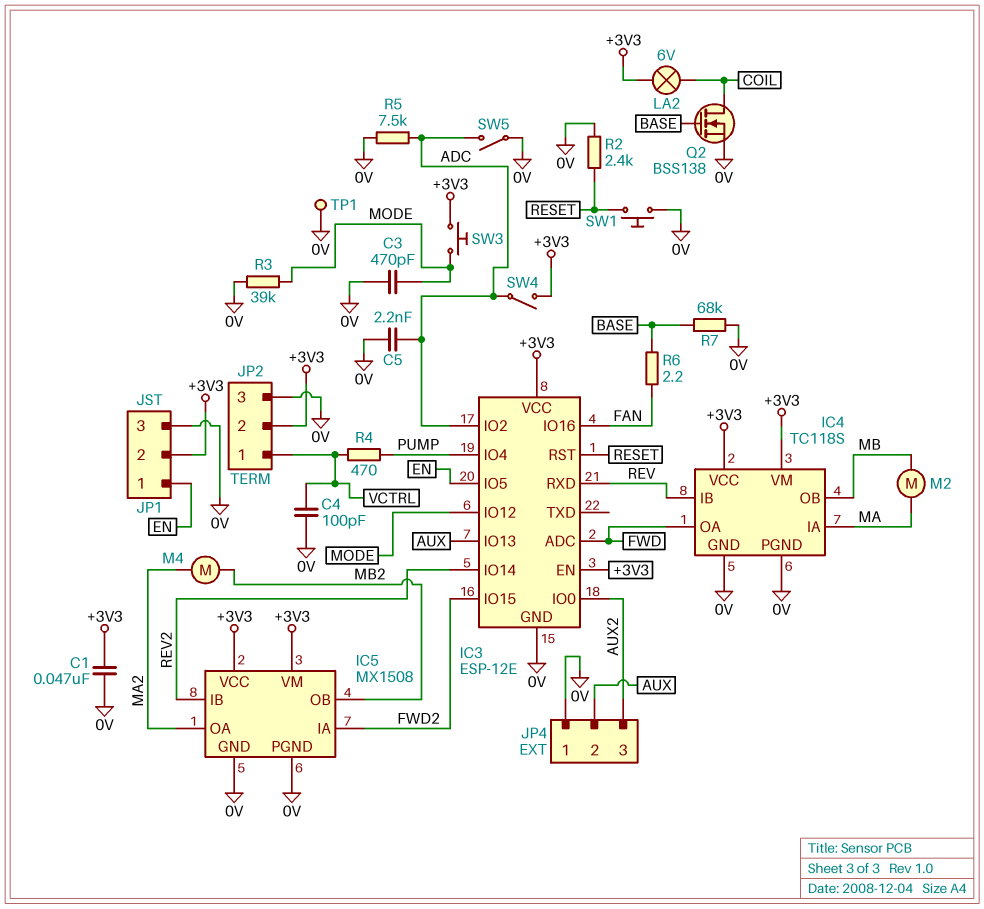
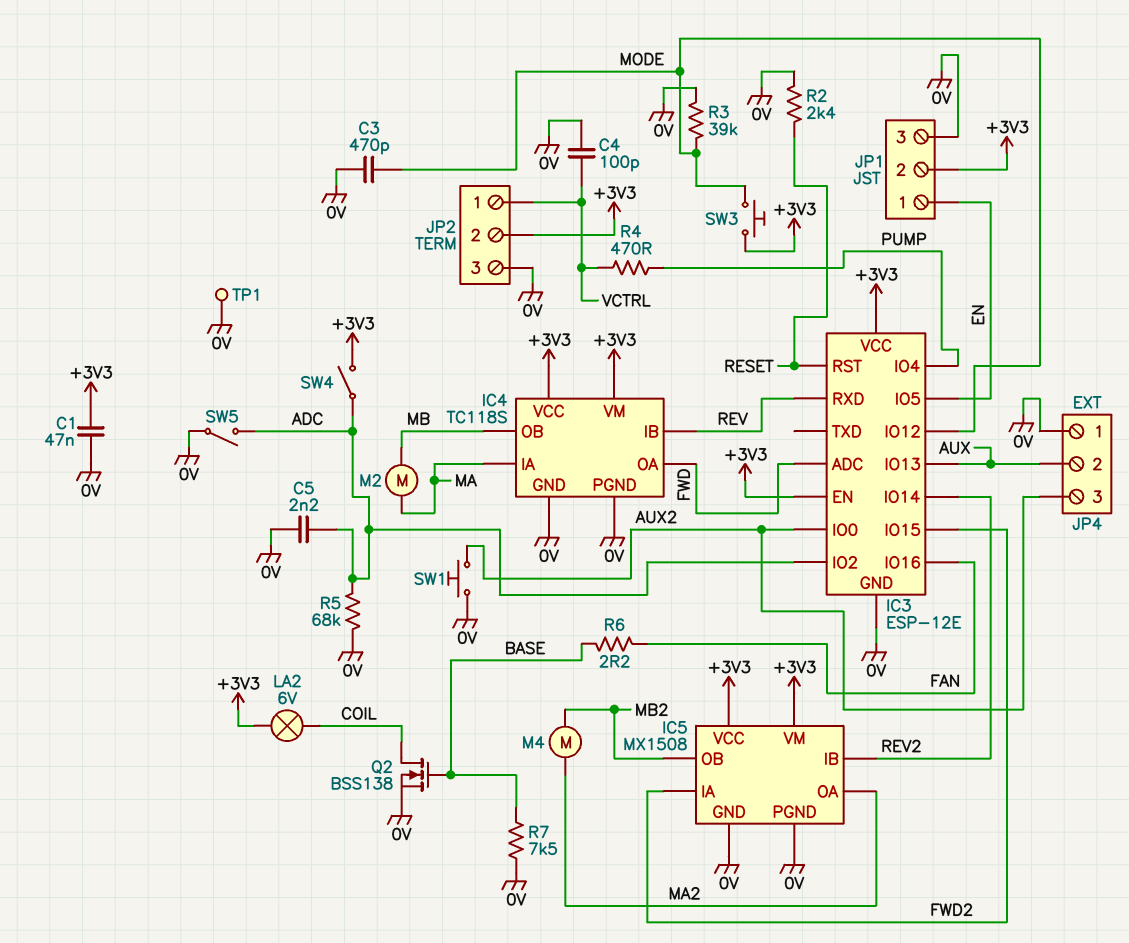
R5: 7.5k (0V, ADC) -> 68k (0V, ADC)
R7: 68k (0V, BASE) -> 7.5k (0V, BASE)
SW1: button (0V, RESET) -> button (0V, AUX2)

